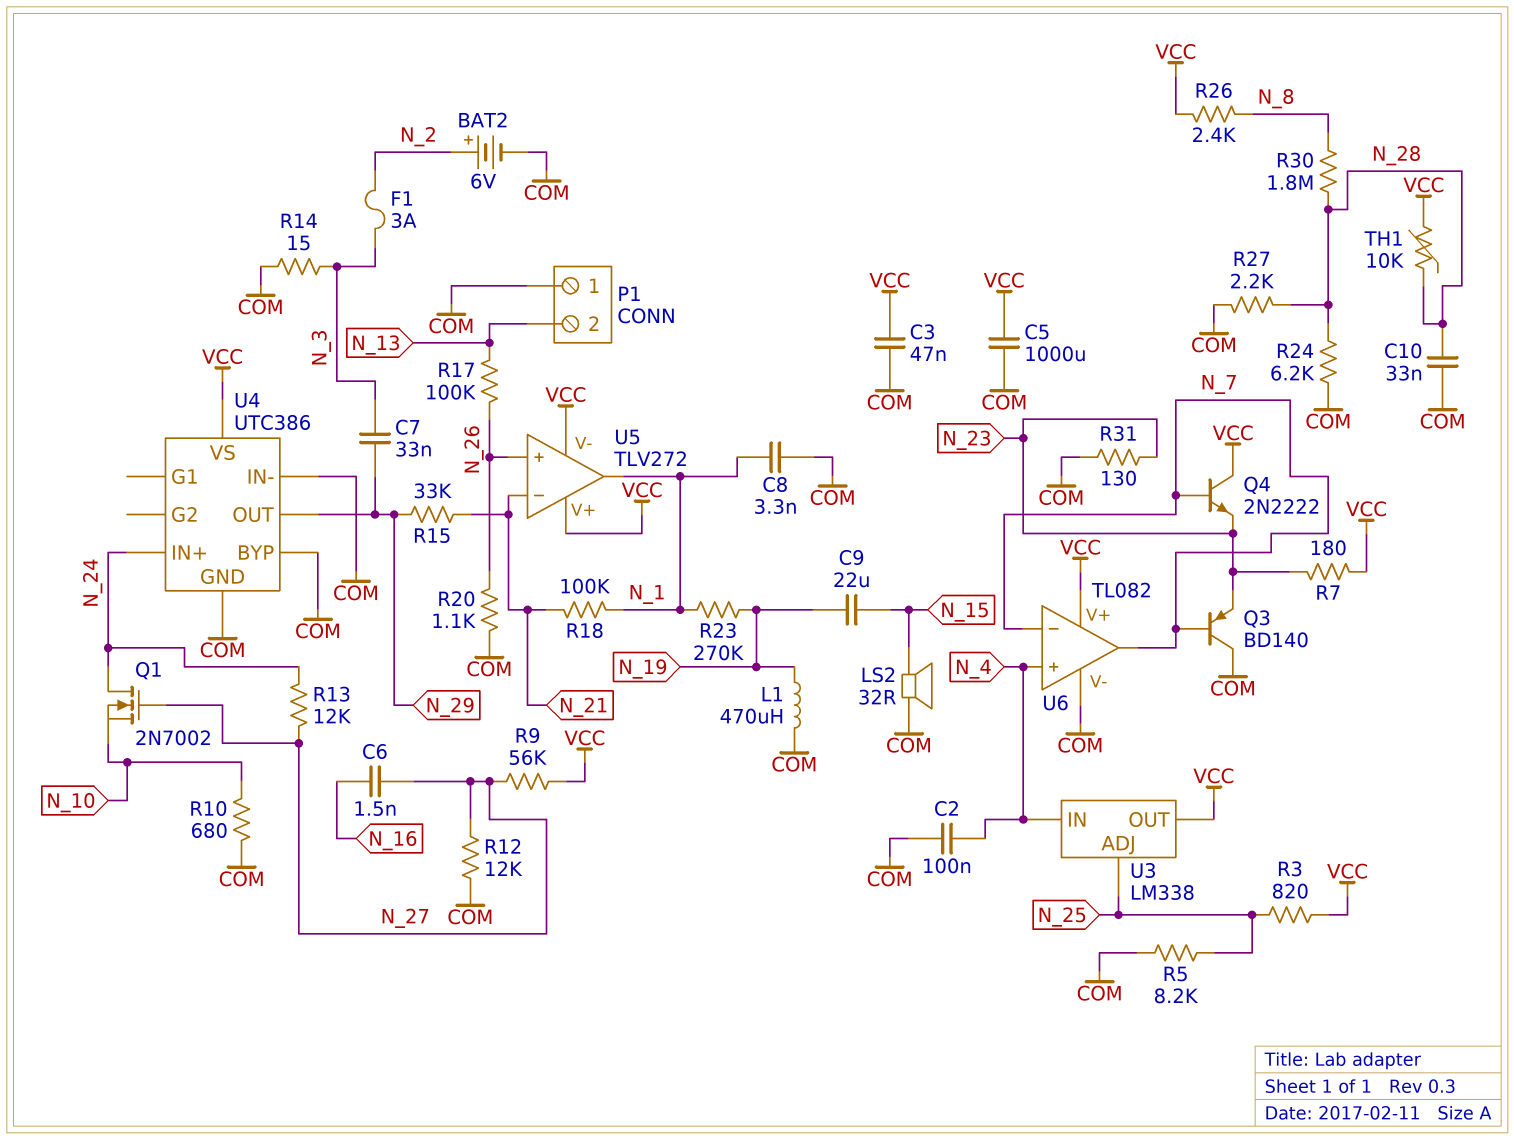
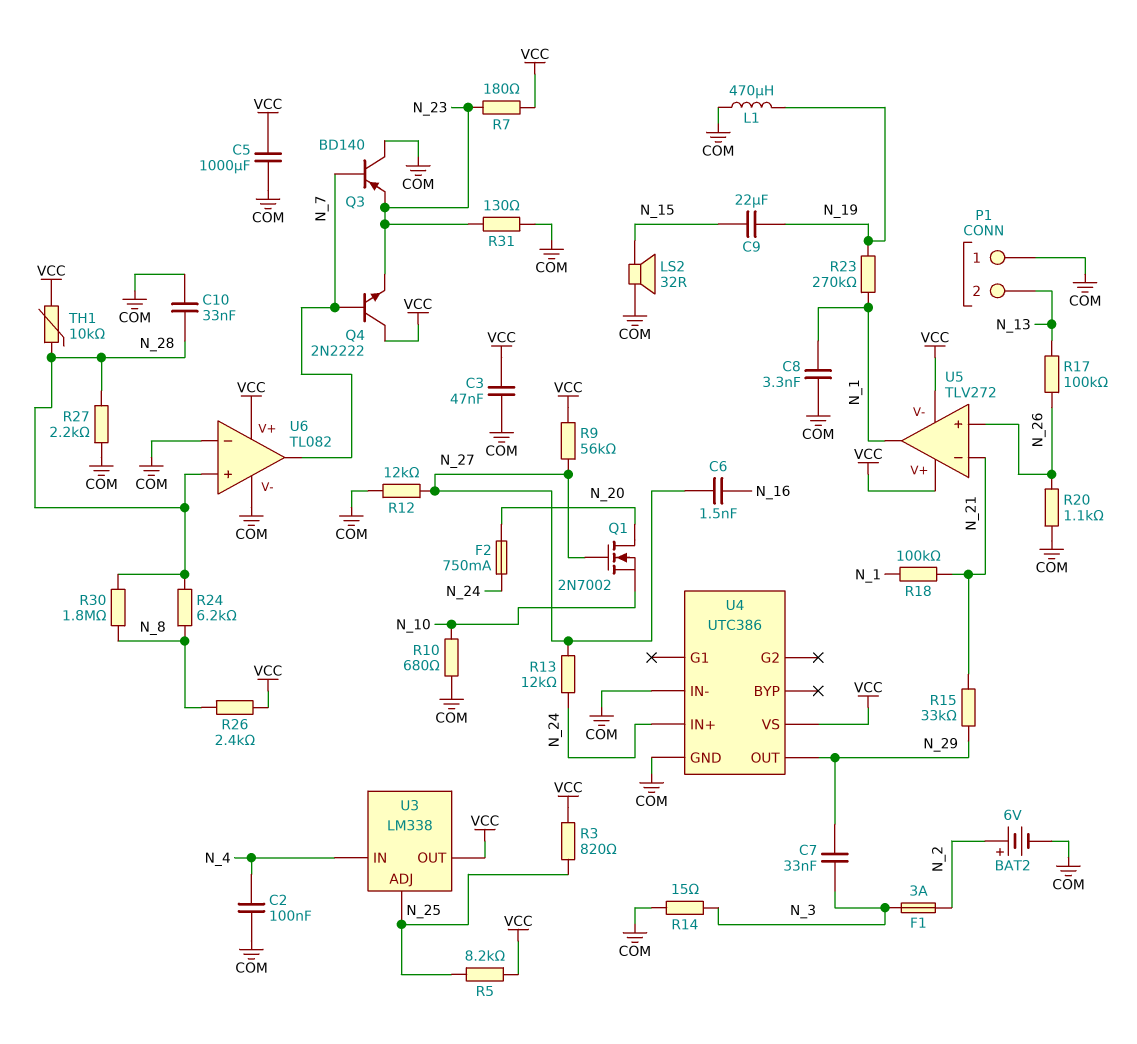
F2: none -> 750mA (N_20, N_24)
Q1: NMOS 2N7002 (G N_27, D N_24, S N_10) -> NMOS 2N7002 (G N_27, D N_20, S N_10)
R5: 8.2k (COM, N_25) -> 8.2k (N_25, VCC)
R24: 6.2k (COM, N_28) -> 6.2k (N_8, N_28)
U4 pin BYP: COM -> none
U6 pin in+: N_4 -> N_28
U6 pin in-: N_7 -> COM

